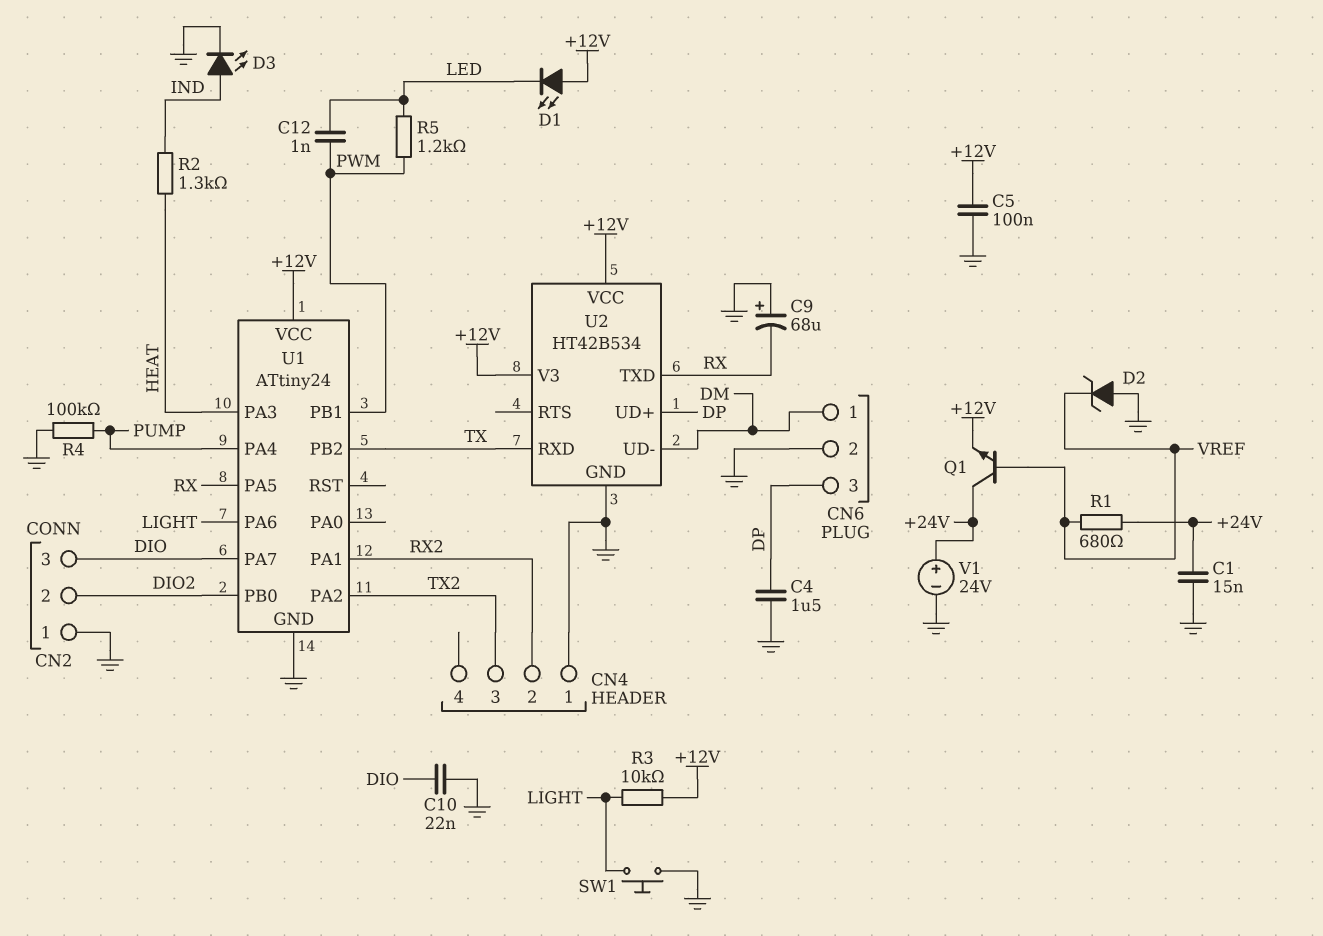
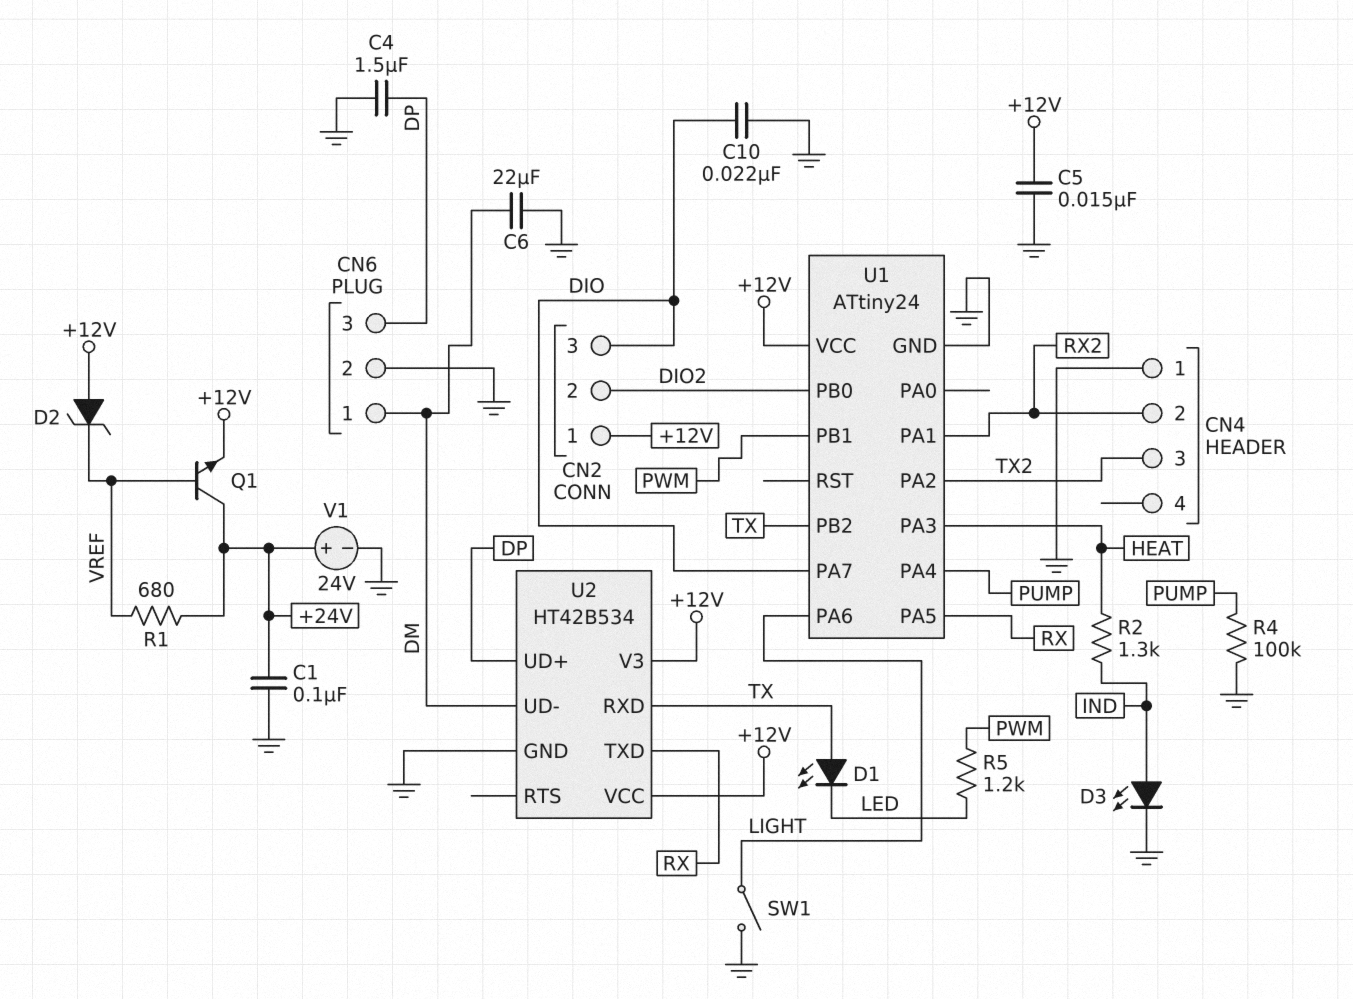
C1: 15nF (+24V, GND) -> 100nF (+24V, GND)
C5: 100nF (+12V, GND) -> 15nF (+12V, GND)
C6: none -> 22uF (DM, GND)
C9: 68uF (plus GND, minus RX) -> none
C12: 1nF (LED, PWM) -> none
CN2 pin 1: GND -> +12V
D1: LED (A +12V, K LED) -> LED (A TX, K LED)
D2: zener (A GND, K VREF) -> zener (A +12V, K VREF)
R3: 10k (+12V, LIGHT) -> none
SW1: button (GND, LIGHT) -> switch (GND, LIGHT)

